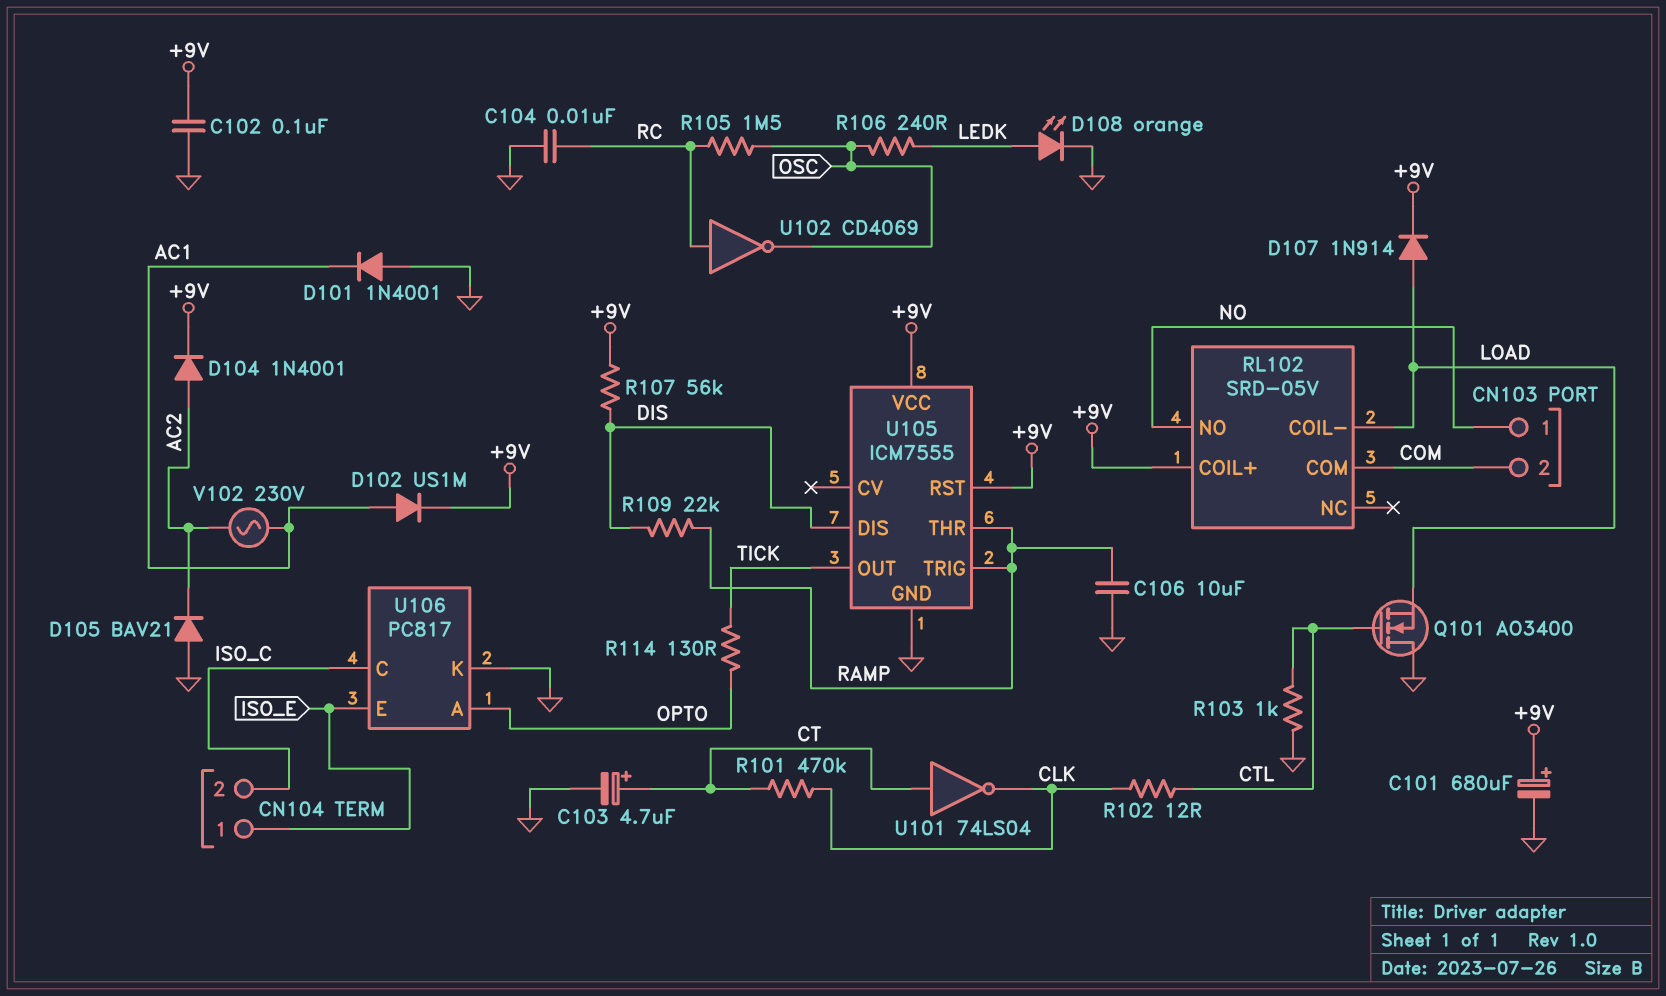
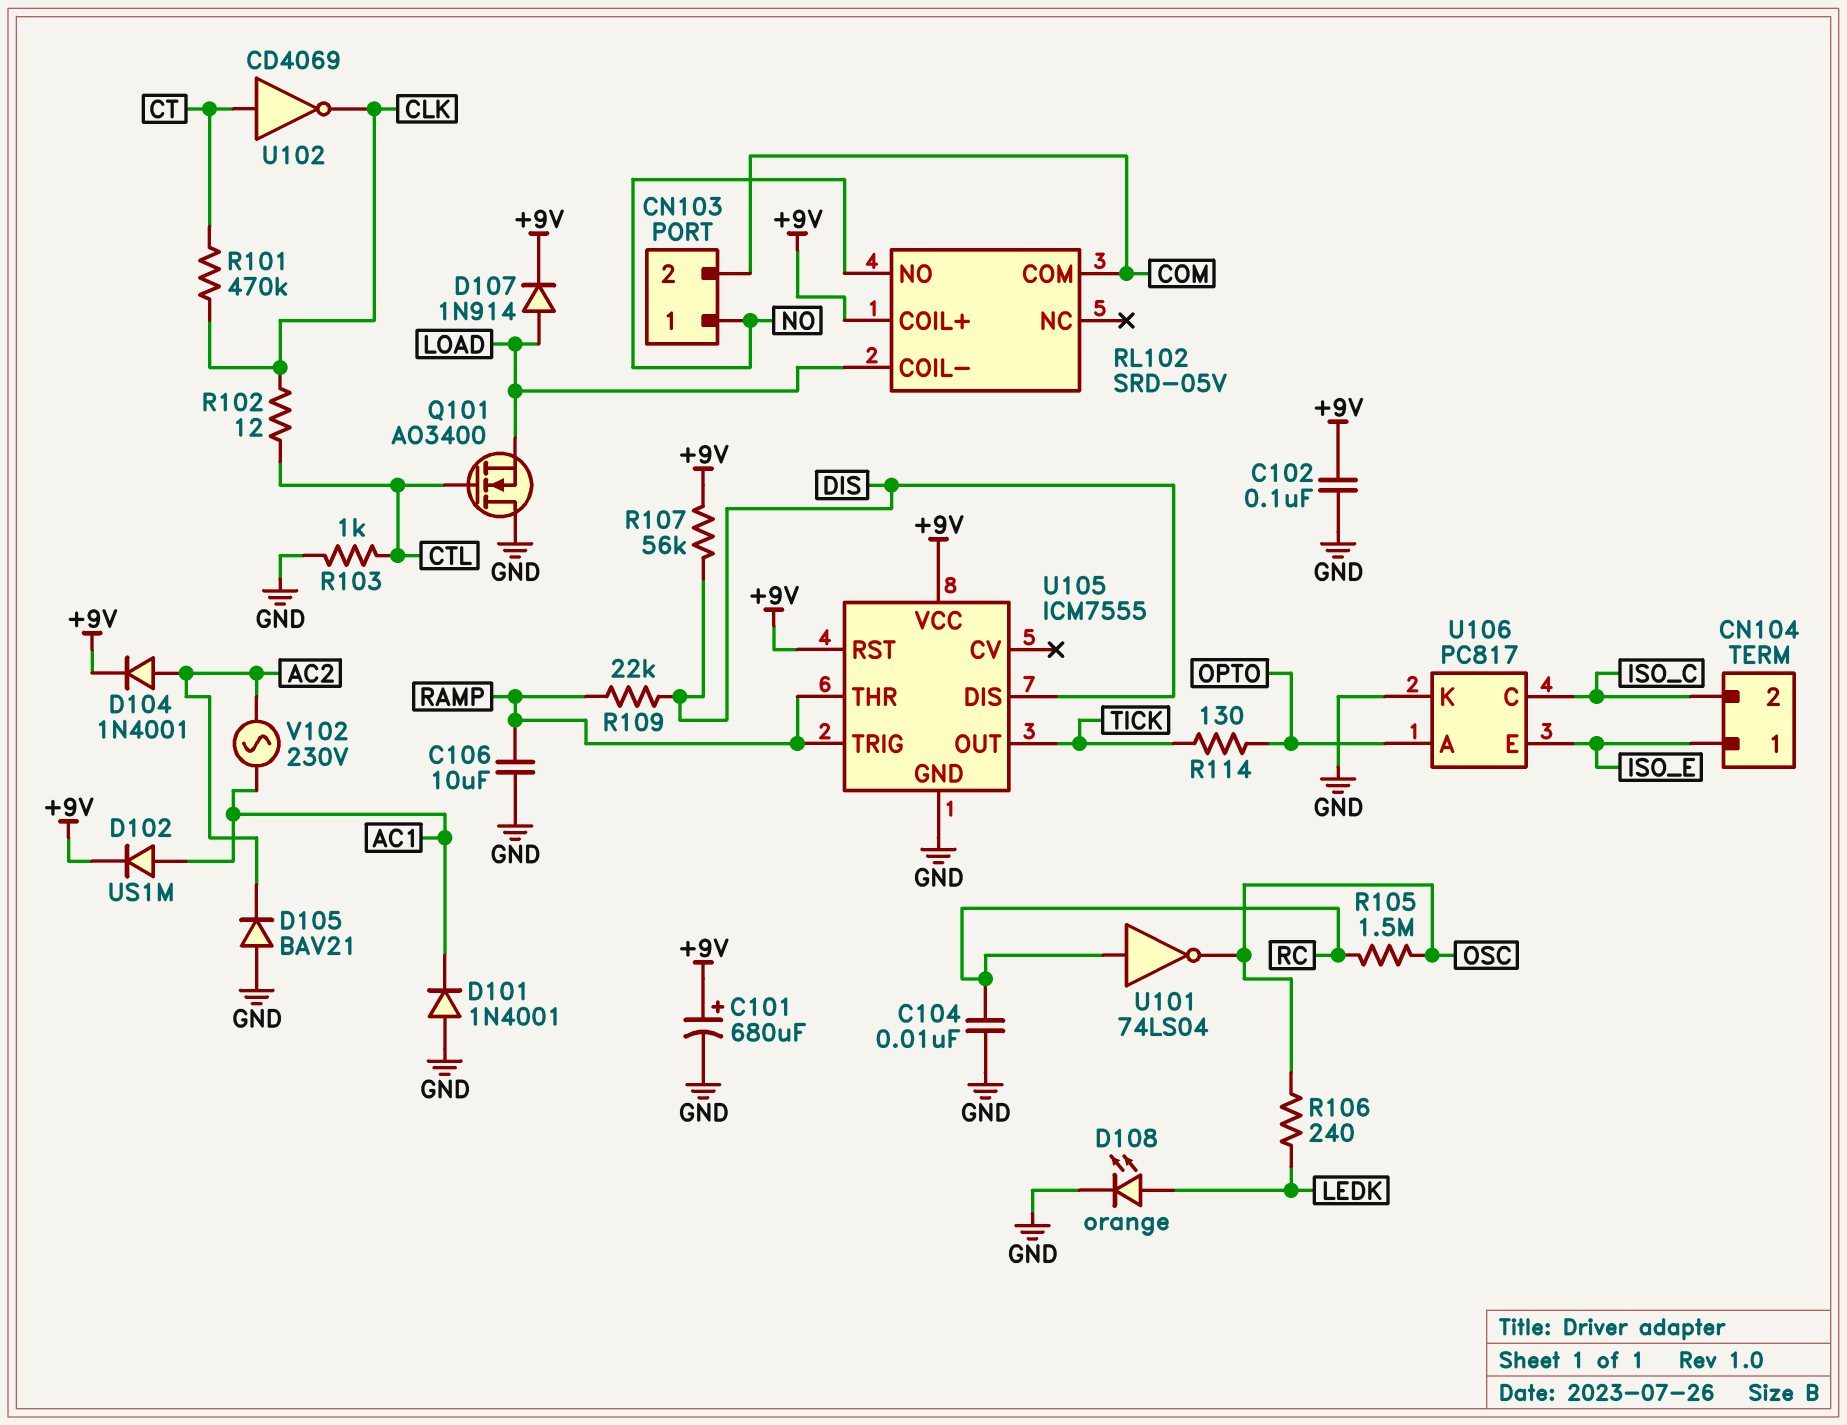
C103: 4.7uF (plus CT, minus GND) -> none
U101: NOT 74LS04 (in CT, out CLK) -> NOT 74LS04 (in RC, out OSC)
U102: NOT CD4069 (in RC, out OSC) -> NOT CD4069 (in CT, out CLK)

